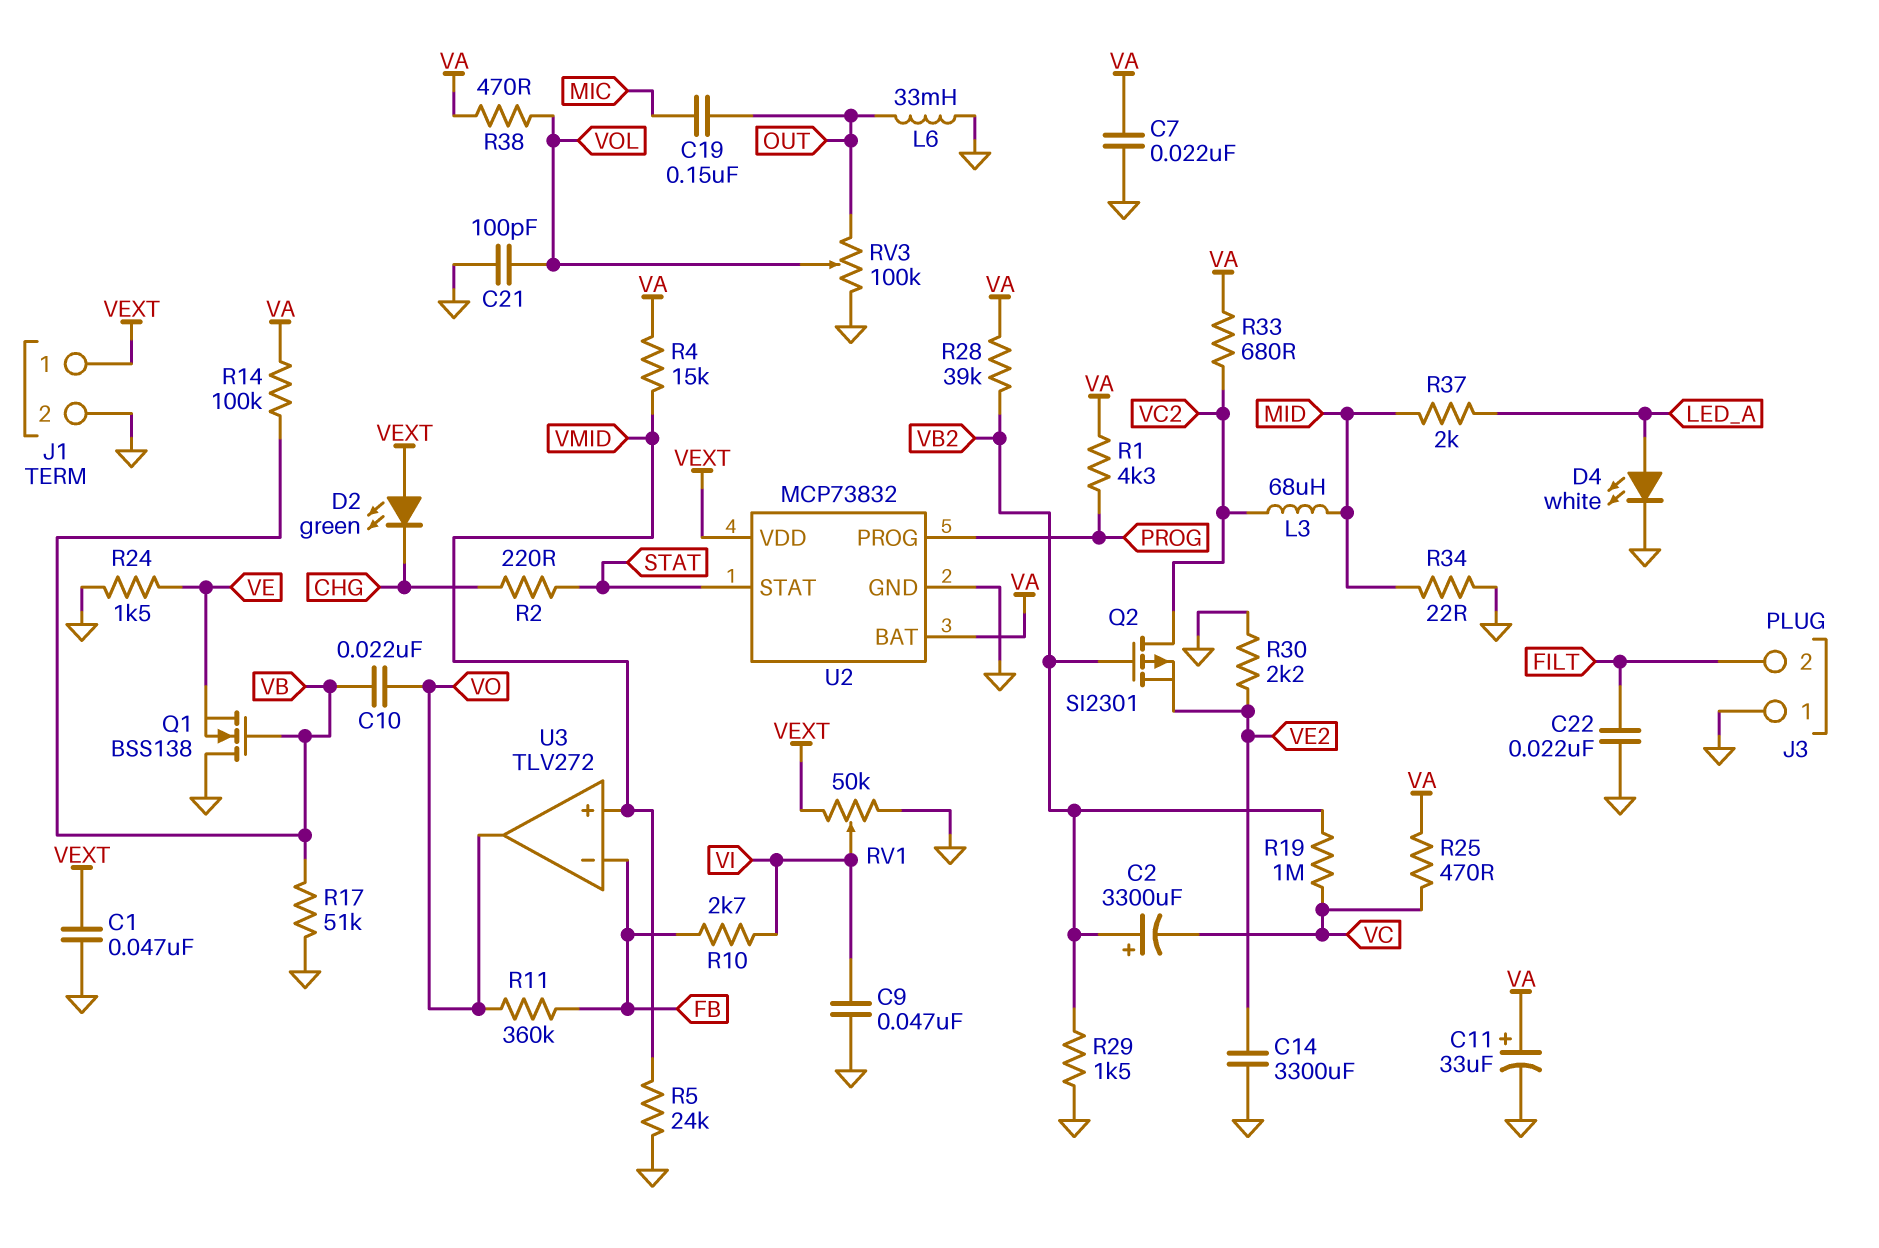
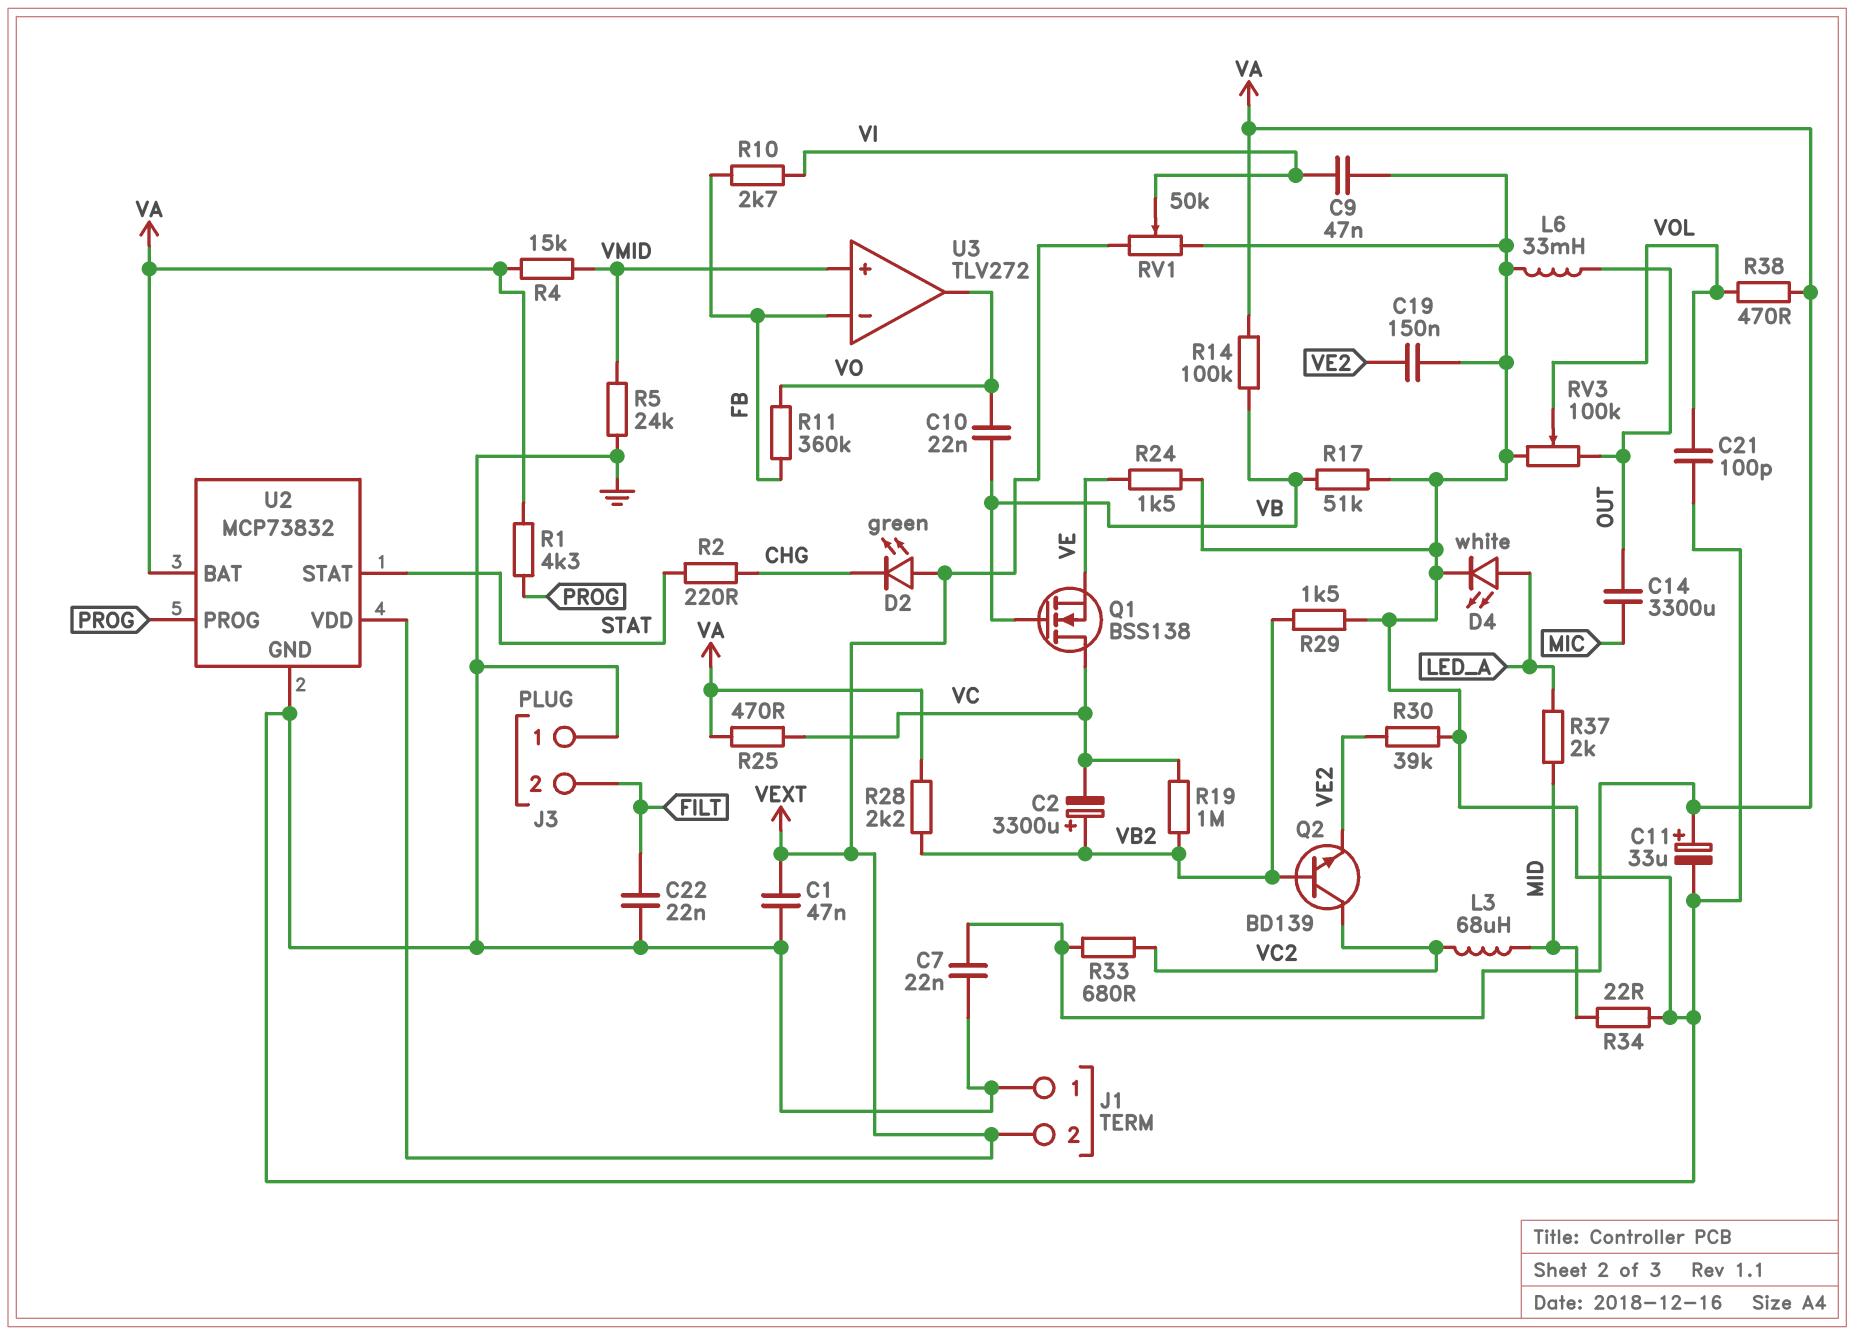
C14: 3300uF (GND, VE2) -> 3300uF (MIC, OUT)
C19: 150nF (MIC, OUT) -> 150nF (GND, VE2)
J1 pin 1: VEXT -> GND
J1 pin 2: GND -> VEXT
Q1: NMOS BSS138 (G VB, D GND, S VE) -> NMOS BSS138 (G VB, D VC, S VE)
Q2: PMOS SI2301 (G VB2, D VC2, S VE2) -> NPN BD139 (B VB2, C VC2, E VE2)
R28: 39k (VA, VB2) -> 2.2k (VA, VB2)
R30: 2.2k (GND, VE2) -> 39k (GND, VE2)

